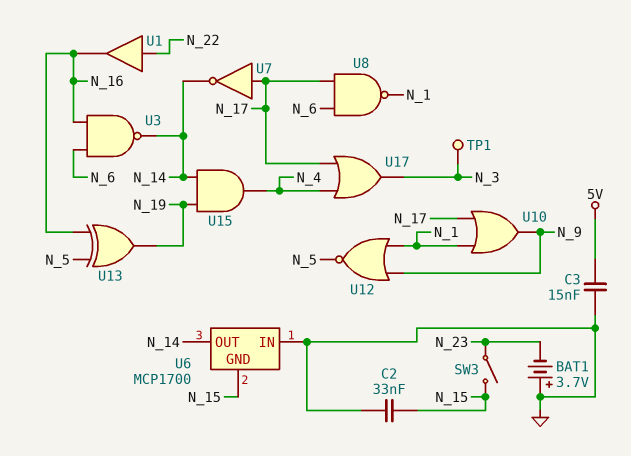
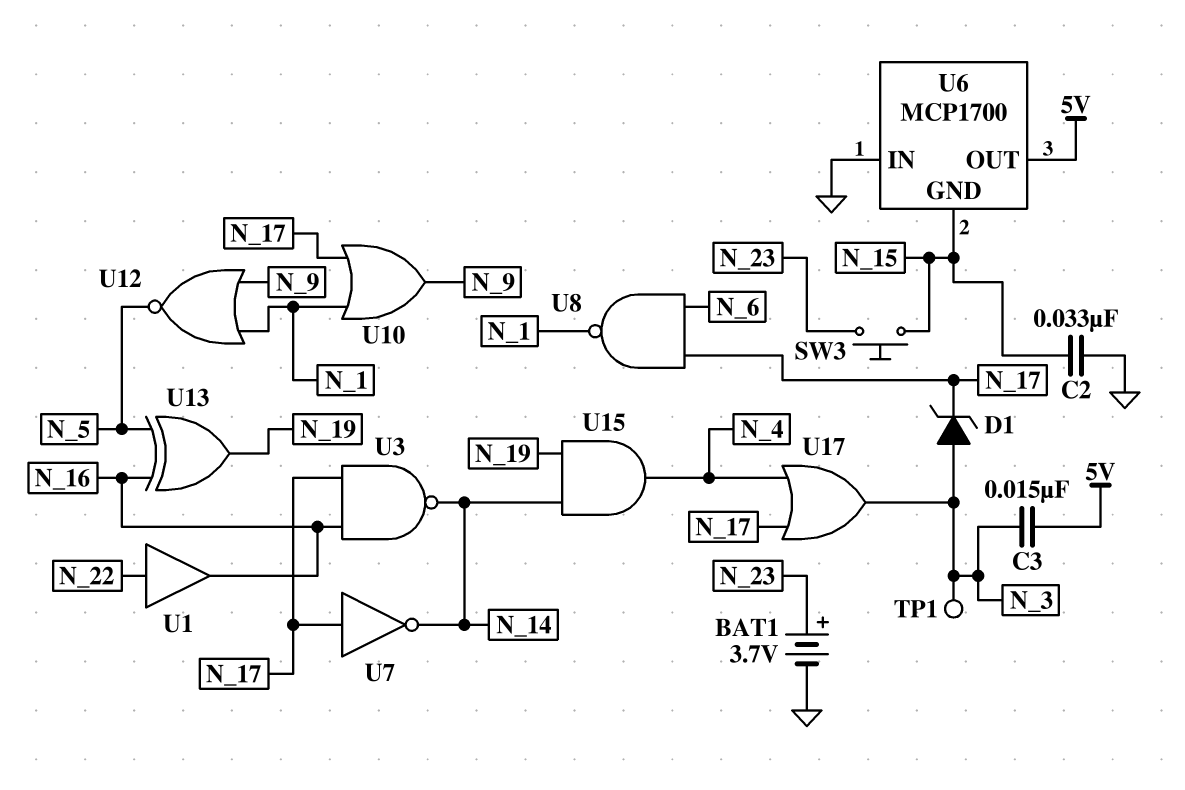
BAT1: 3.7V (plus GND, minus N_23) -> 3.7V (plus N_23, minus GND)
C3: 15nF (5V, GND) -> 15nF (5V, N_3)
D1: none -> zener (A N_3, K N_17)
SW3: switch (N_15, N_23) -> button (N_15, N_23)
U3: NAND (in N_6, in N_16, out N_14) -> NAND (in N_16, in N_17, out N_14)
U6 pin OUT: N_14 -> 5V

